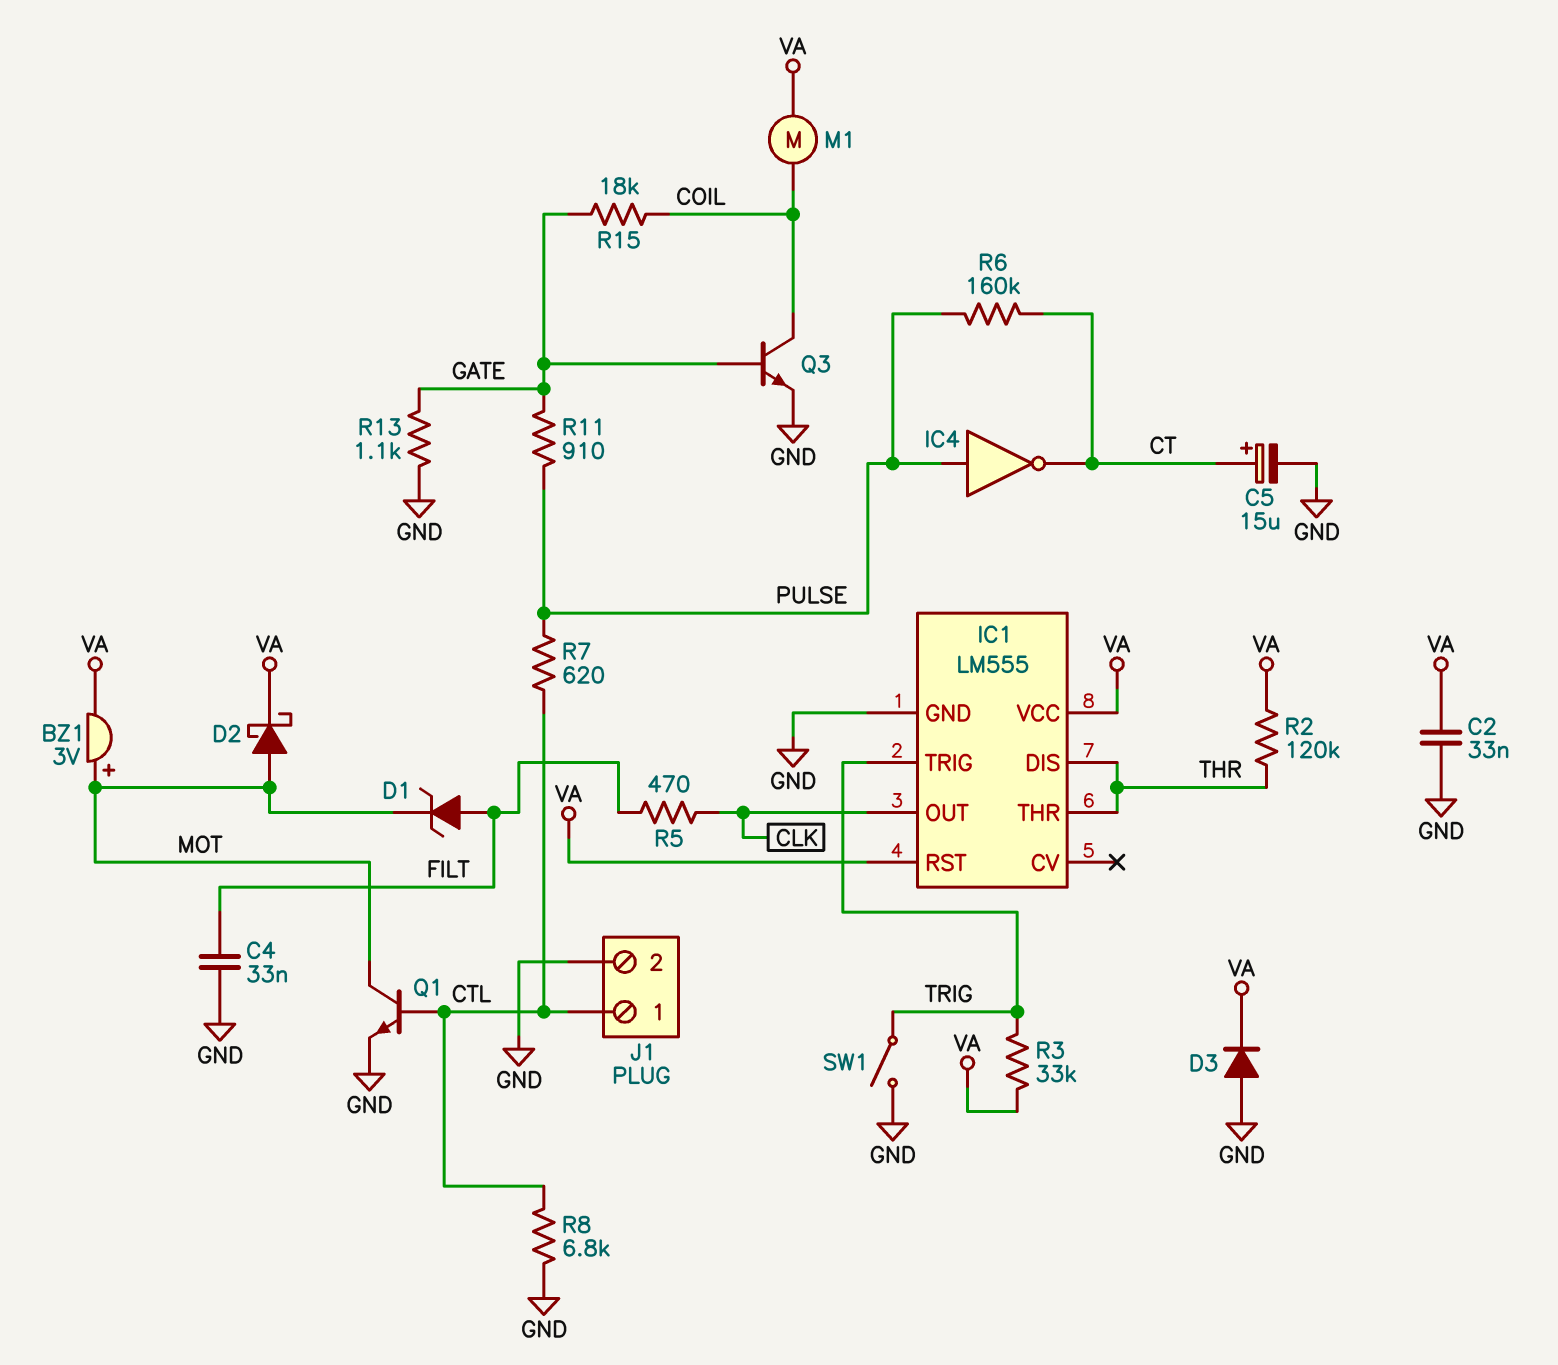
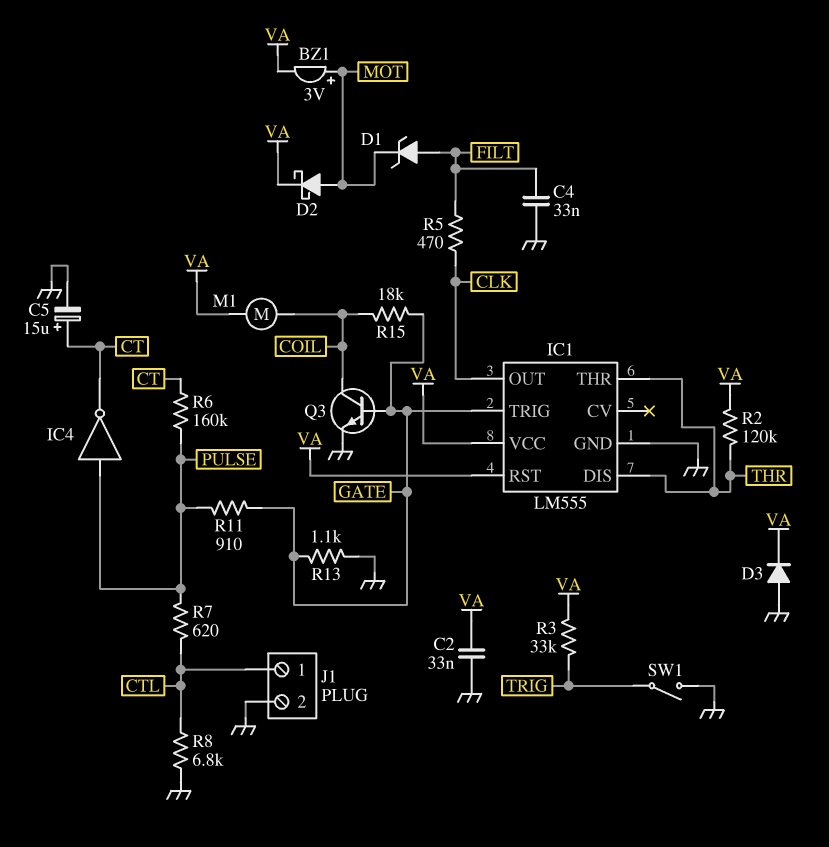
IC1 pin TRIG: TRIG -> GATE
Q1: NPN (B CTL, C MOT, E GND) -> none

